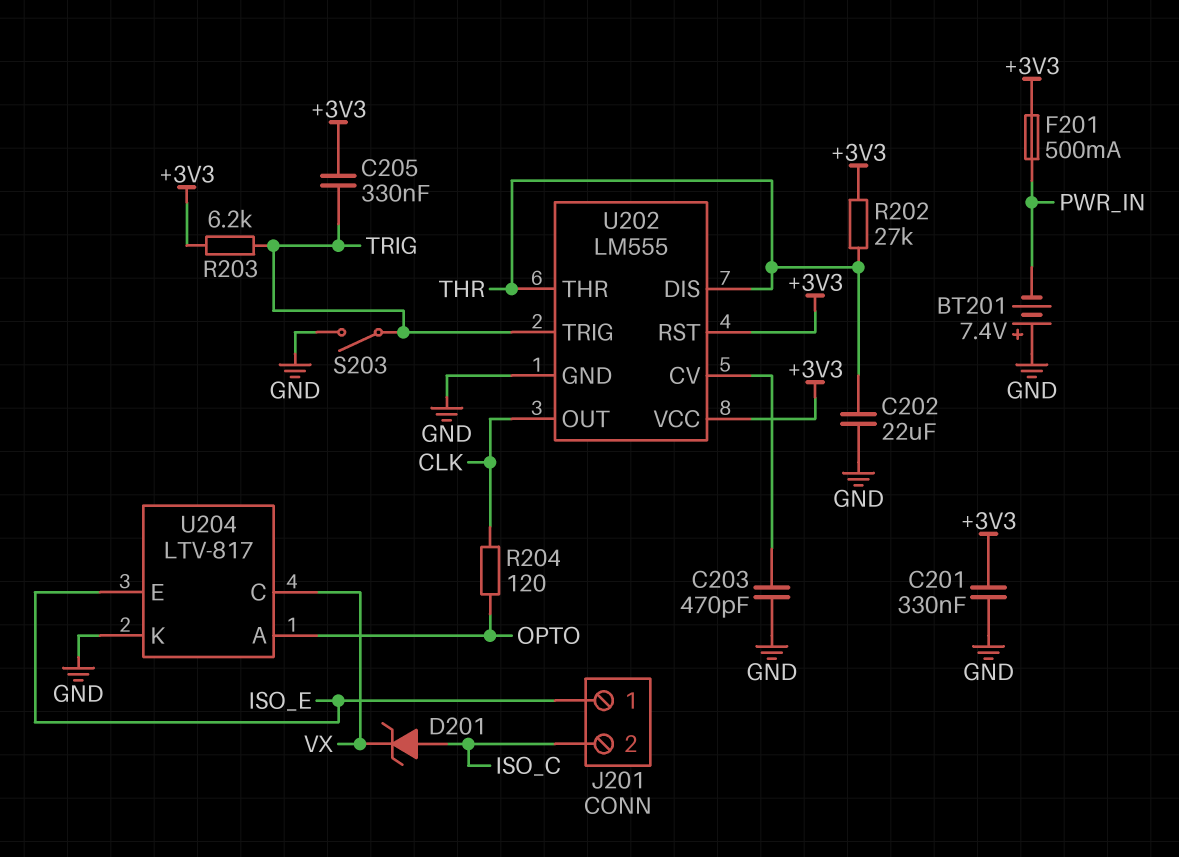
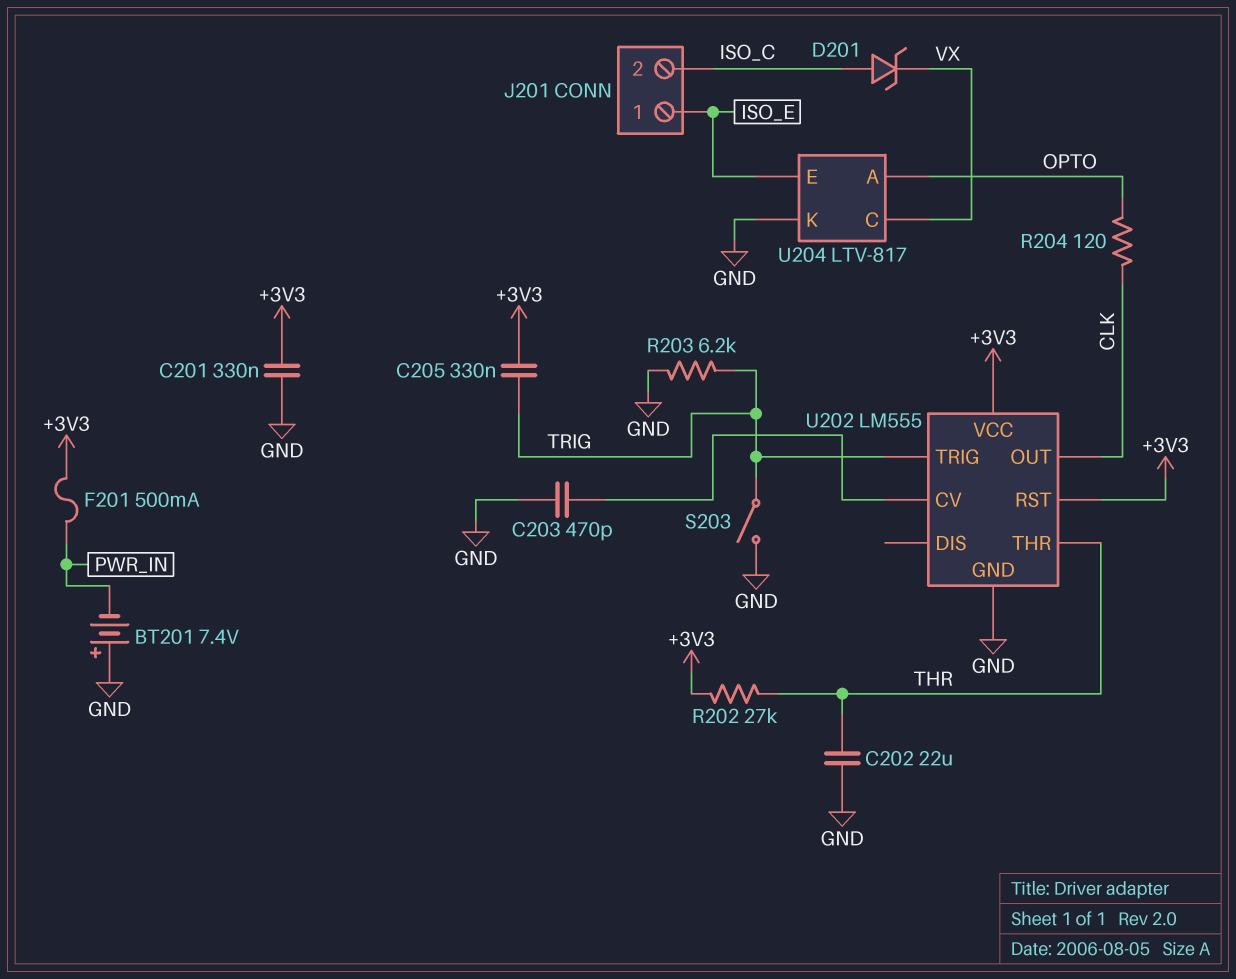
R203: 6.2k (+3V3, TRIG) -> 6.2k (GND, TRIG)
U202 pin DIS: THR -> none

